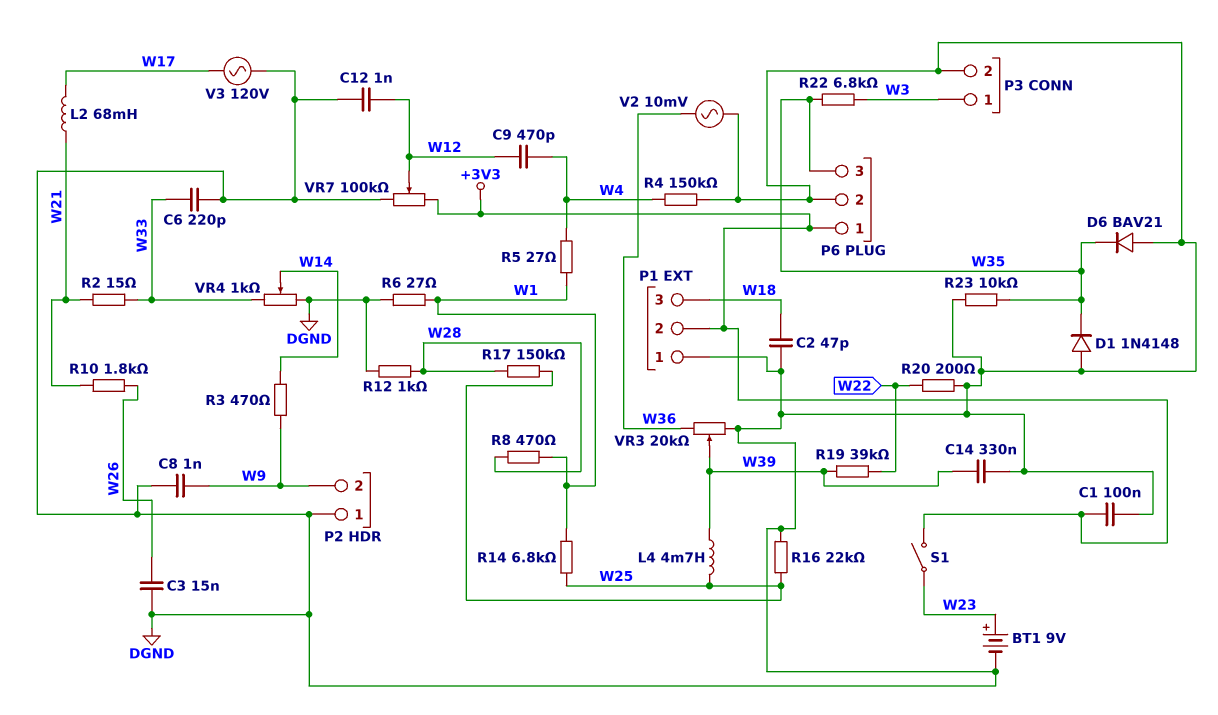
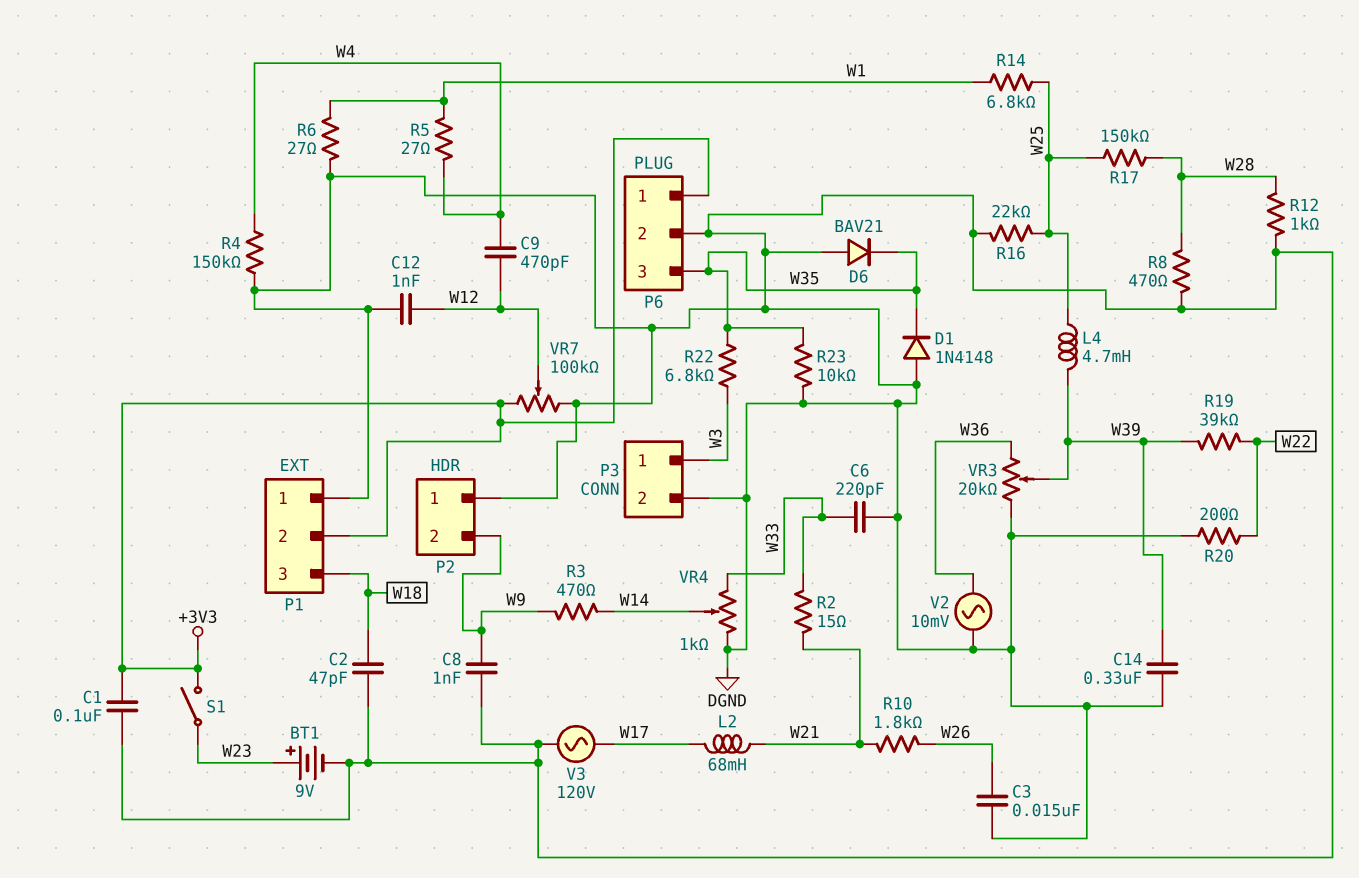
R8: 470 (W1, W28) -> 470 (DGND, W28)

